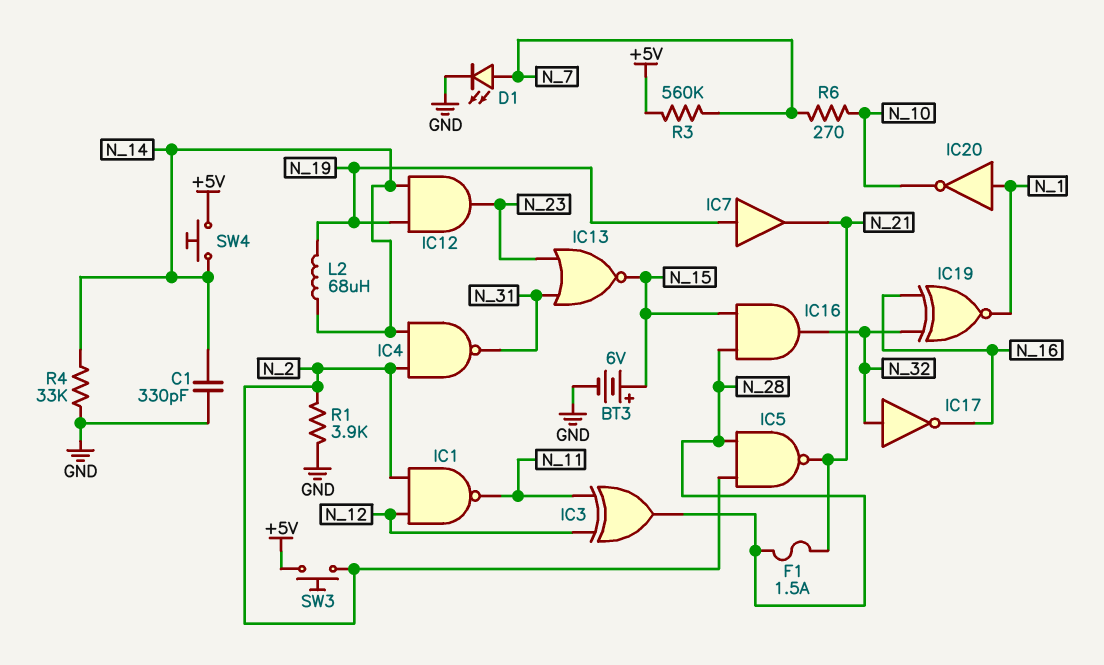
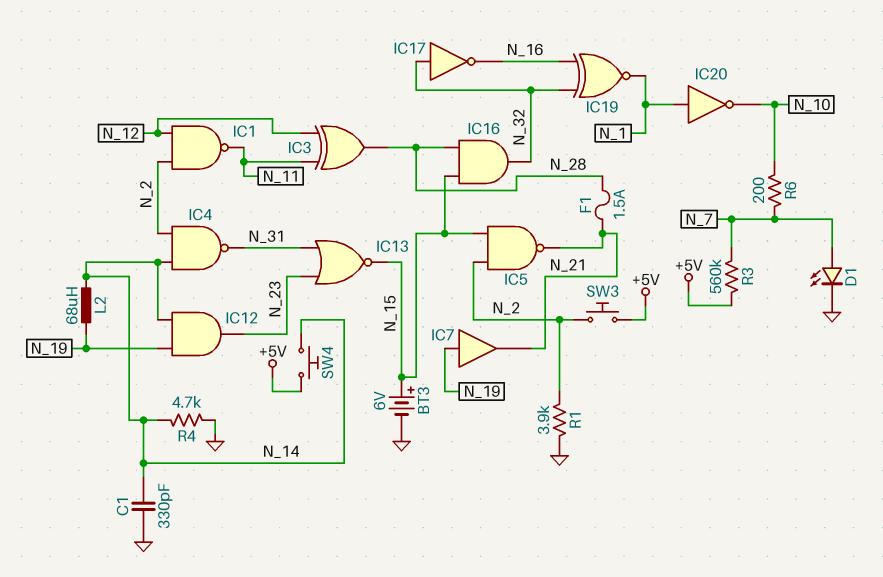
IC5: NAND (in N_2, in N_28, out N_21) -> NAND (in N_2, in N_15, out N_21)
R4: 33k (GND, N_14) -> 4.7k (GND, N_14)
R6: 270 (N_7, N_10) -> 200 (N_7, N_10)

